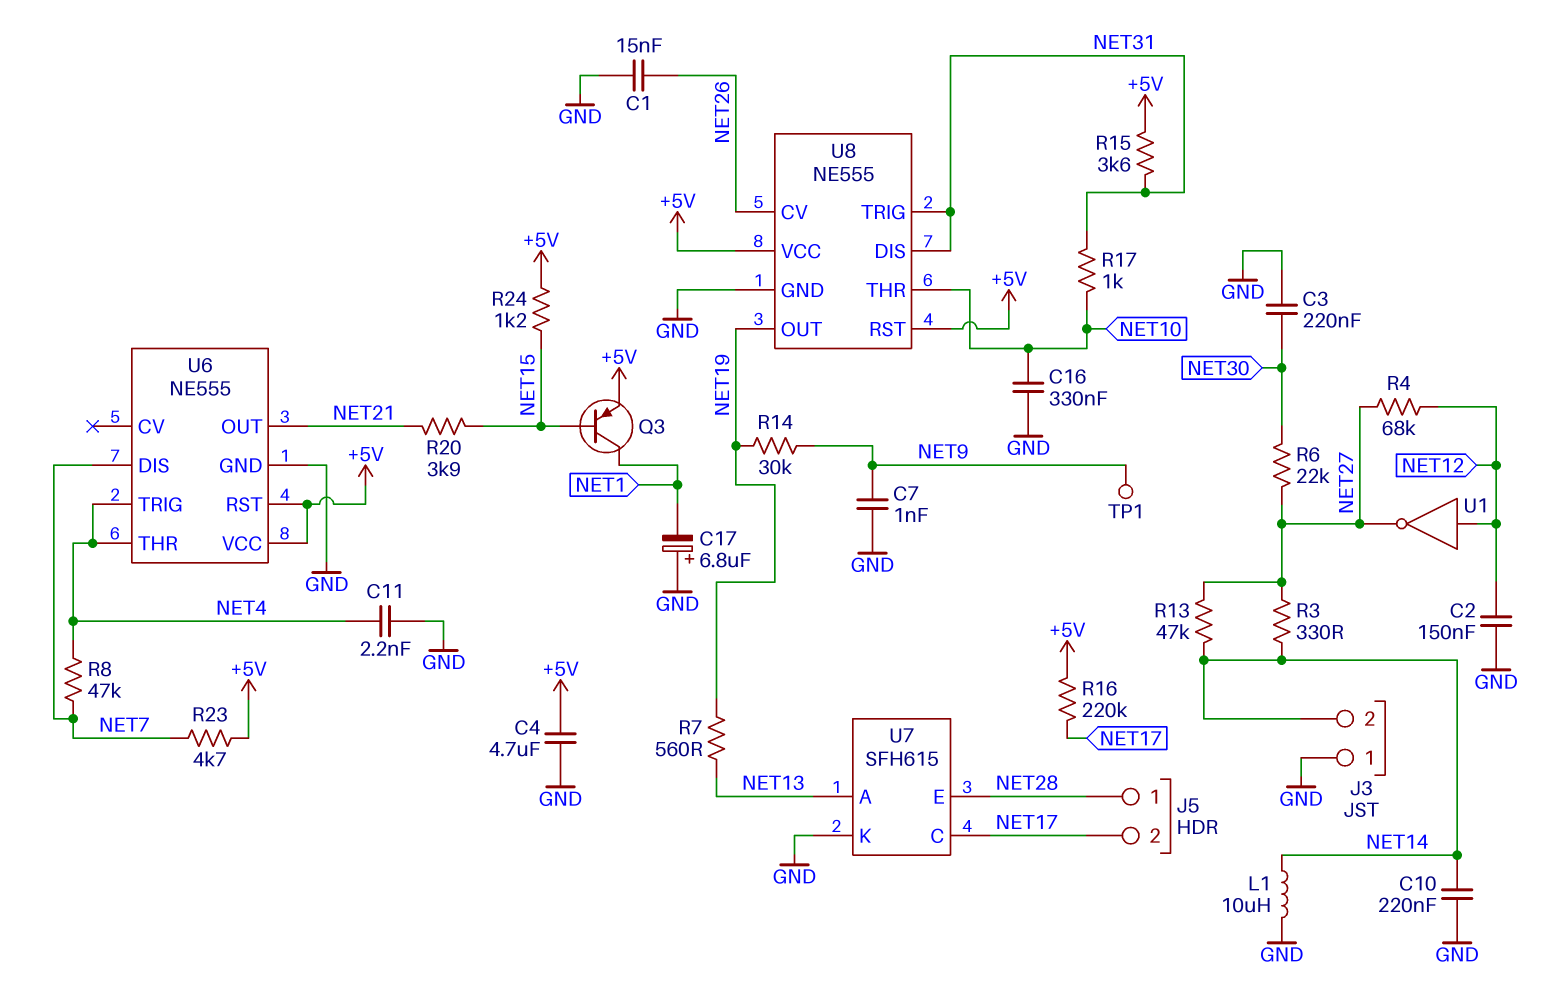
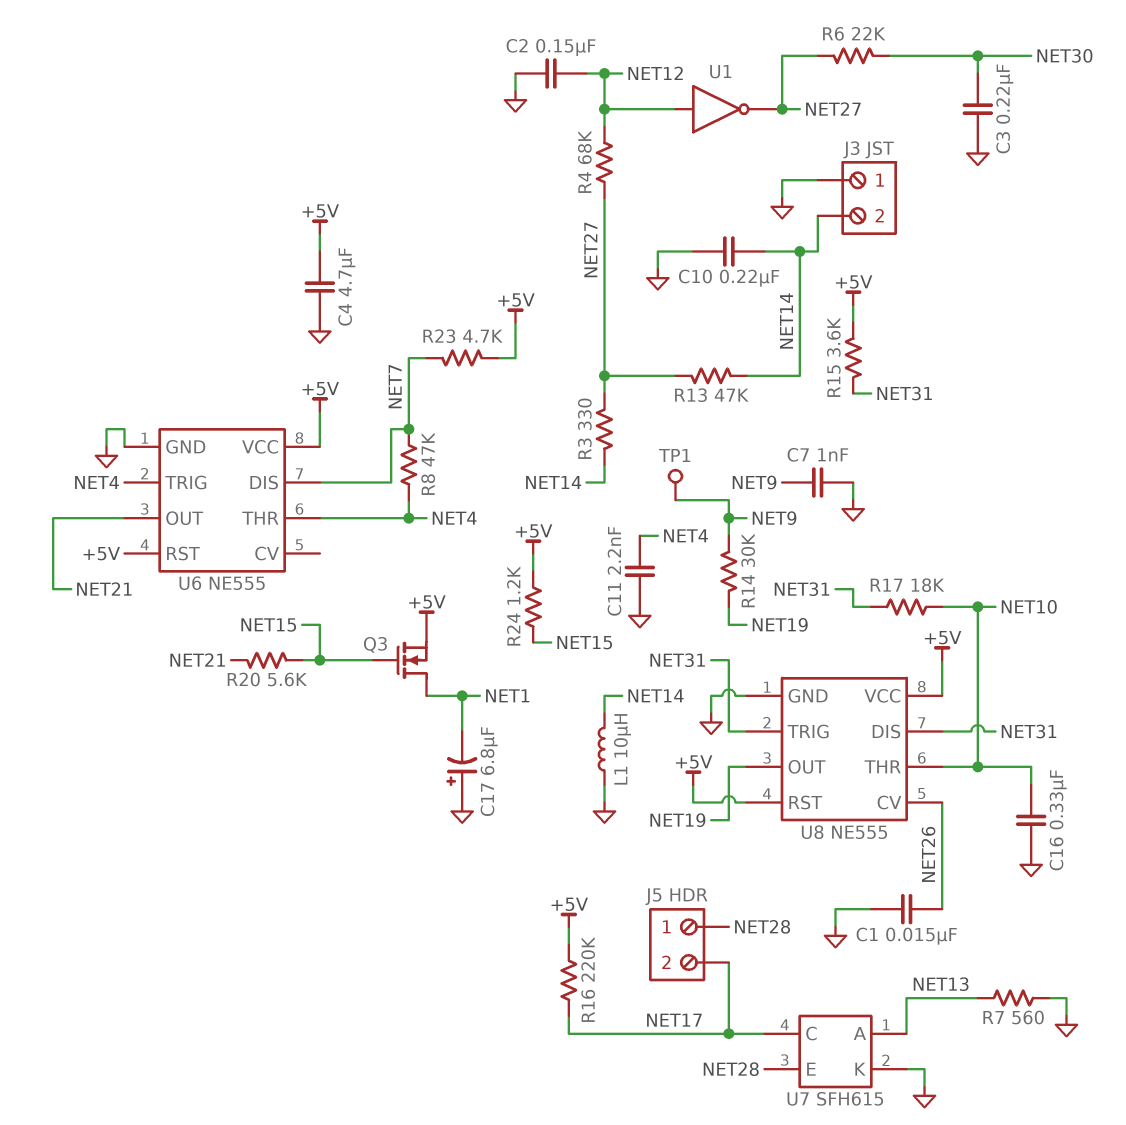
Q3: PNP (B NET15, C NET1, E +5V) -> NMOS (G NET15, D NET1, S +5V)
R7: 560 (NET13, NET19) -> 560 (GND, NET13)
R17: 1k (NET10, NET31) -> 18k (NET10, NET31)
R20: 3.9k (NET15, NET21) -> 5.6k (NET15, NET21)

